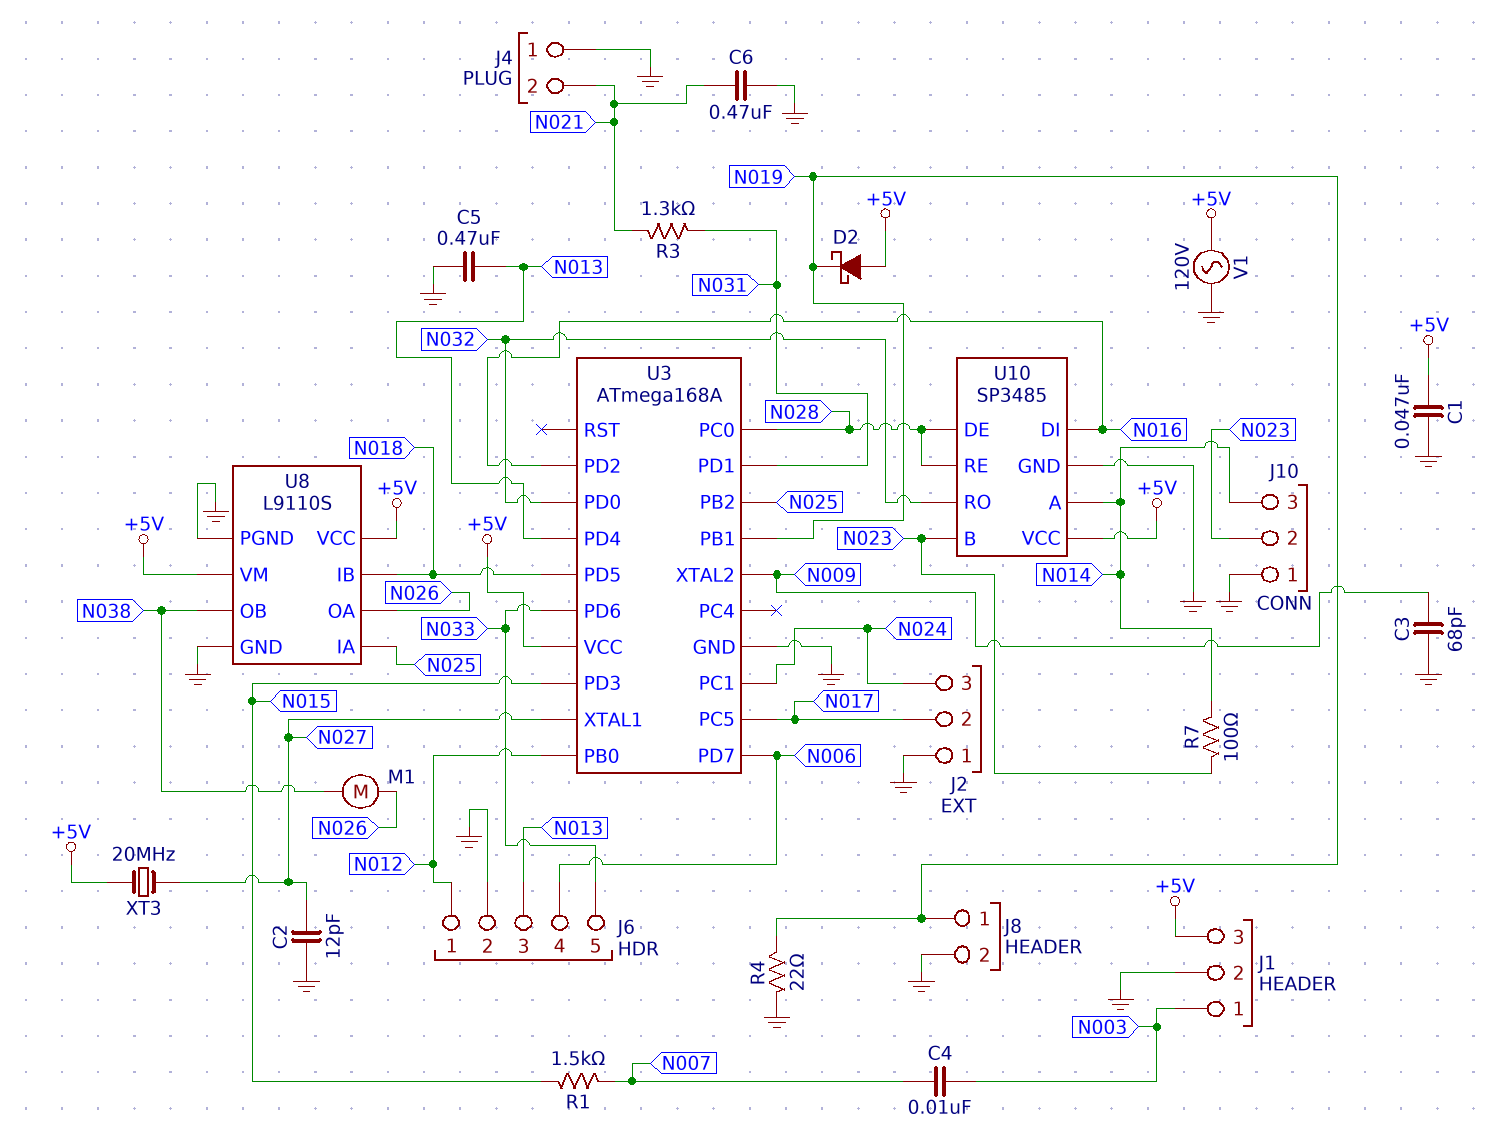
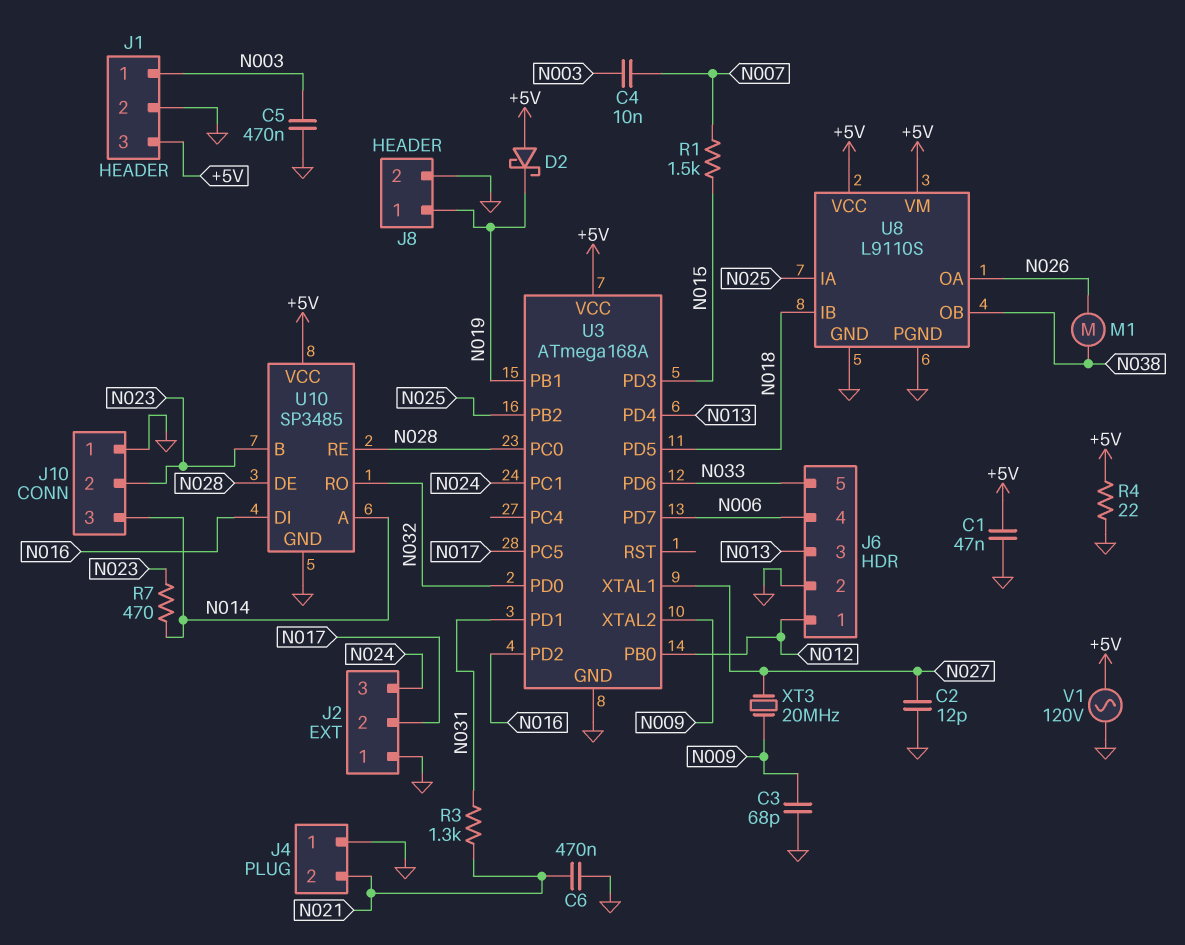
C5: 470nF (GND, N013) -> 470nF (GND, N003)
R4: 22 (GND, N019) -> 22 (+5V, GND)
R7: 100 (N014, N023) -> 470 (N014, N023)
XT3: 20MHz (+5V, N027) -> 20MHz (N009, N027)

